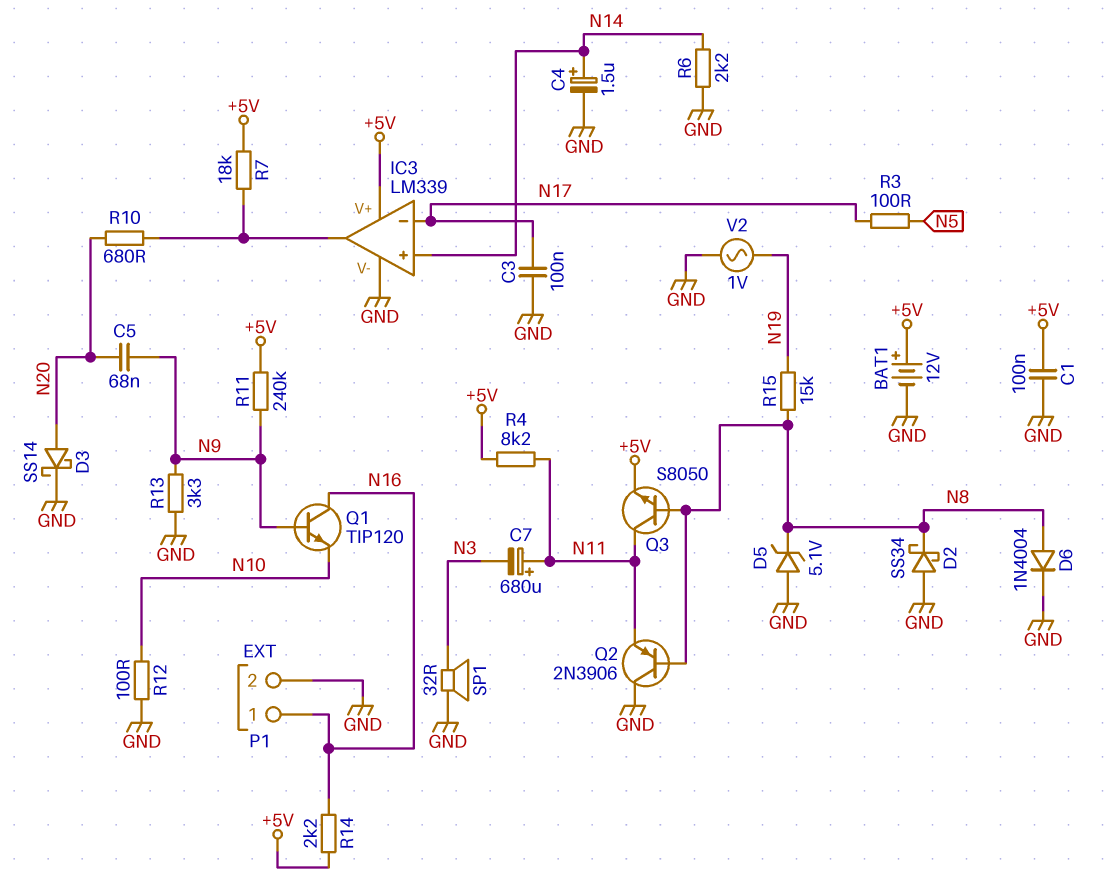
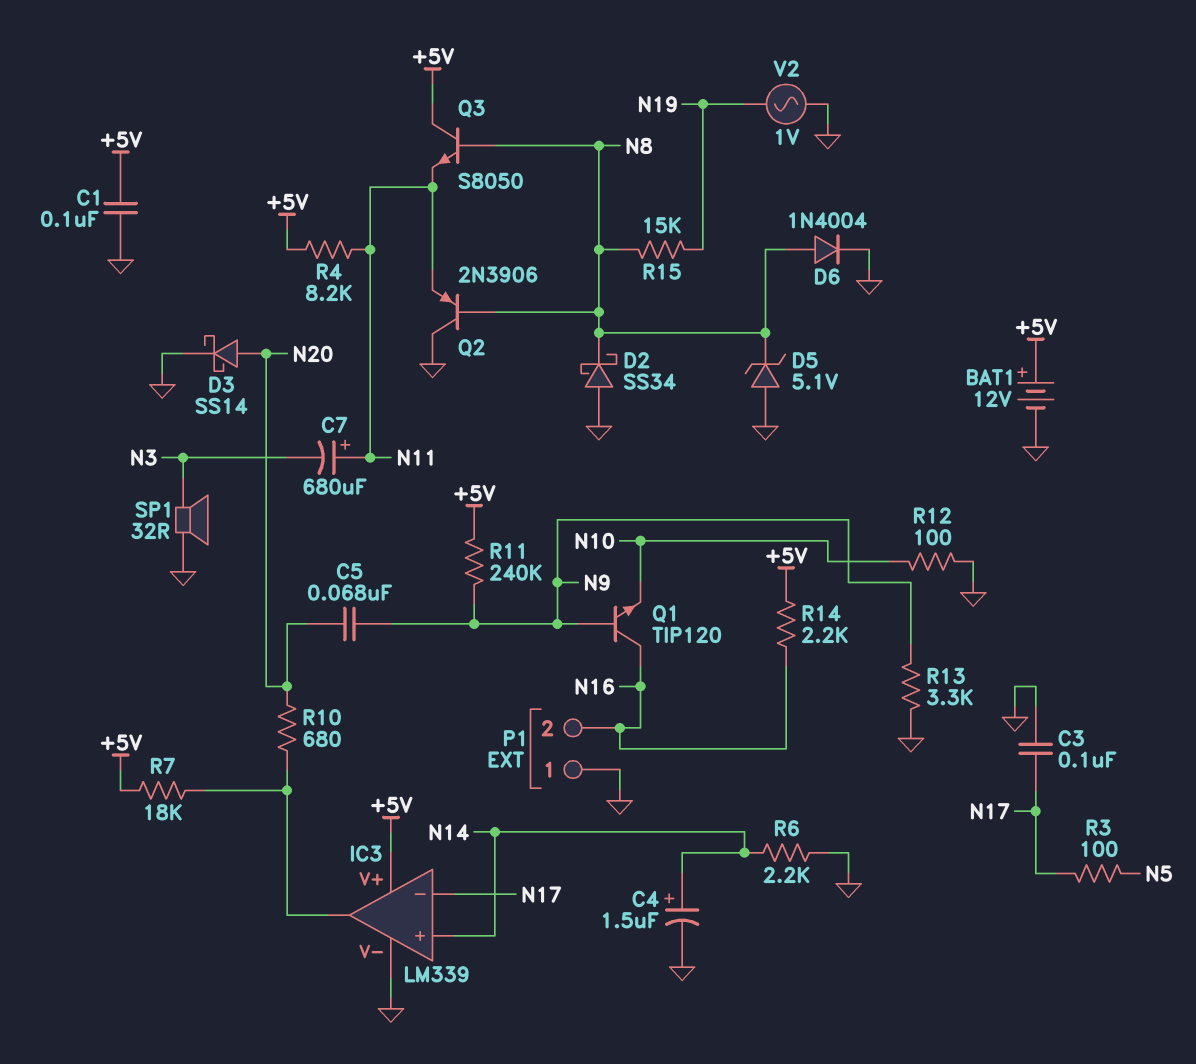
P1 pin 1: N16 -> GND
P1 pin 2: GND -> N16
Q3: NPN S8050 (B N8, C N11, E +5V) -> NPN S8050 (B N8, C +5V, E N11)

